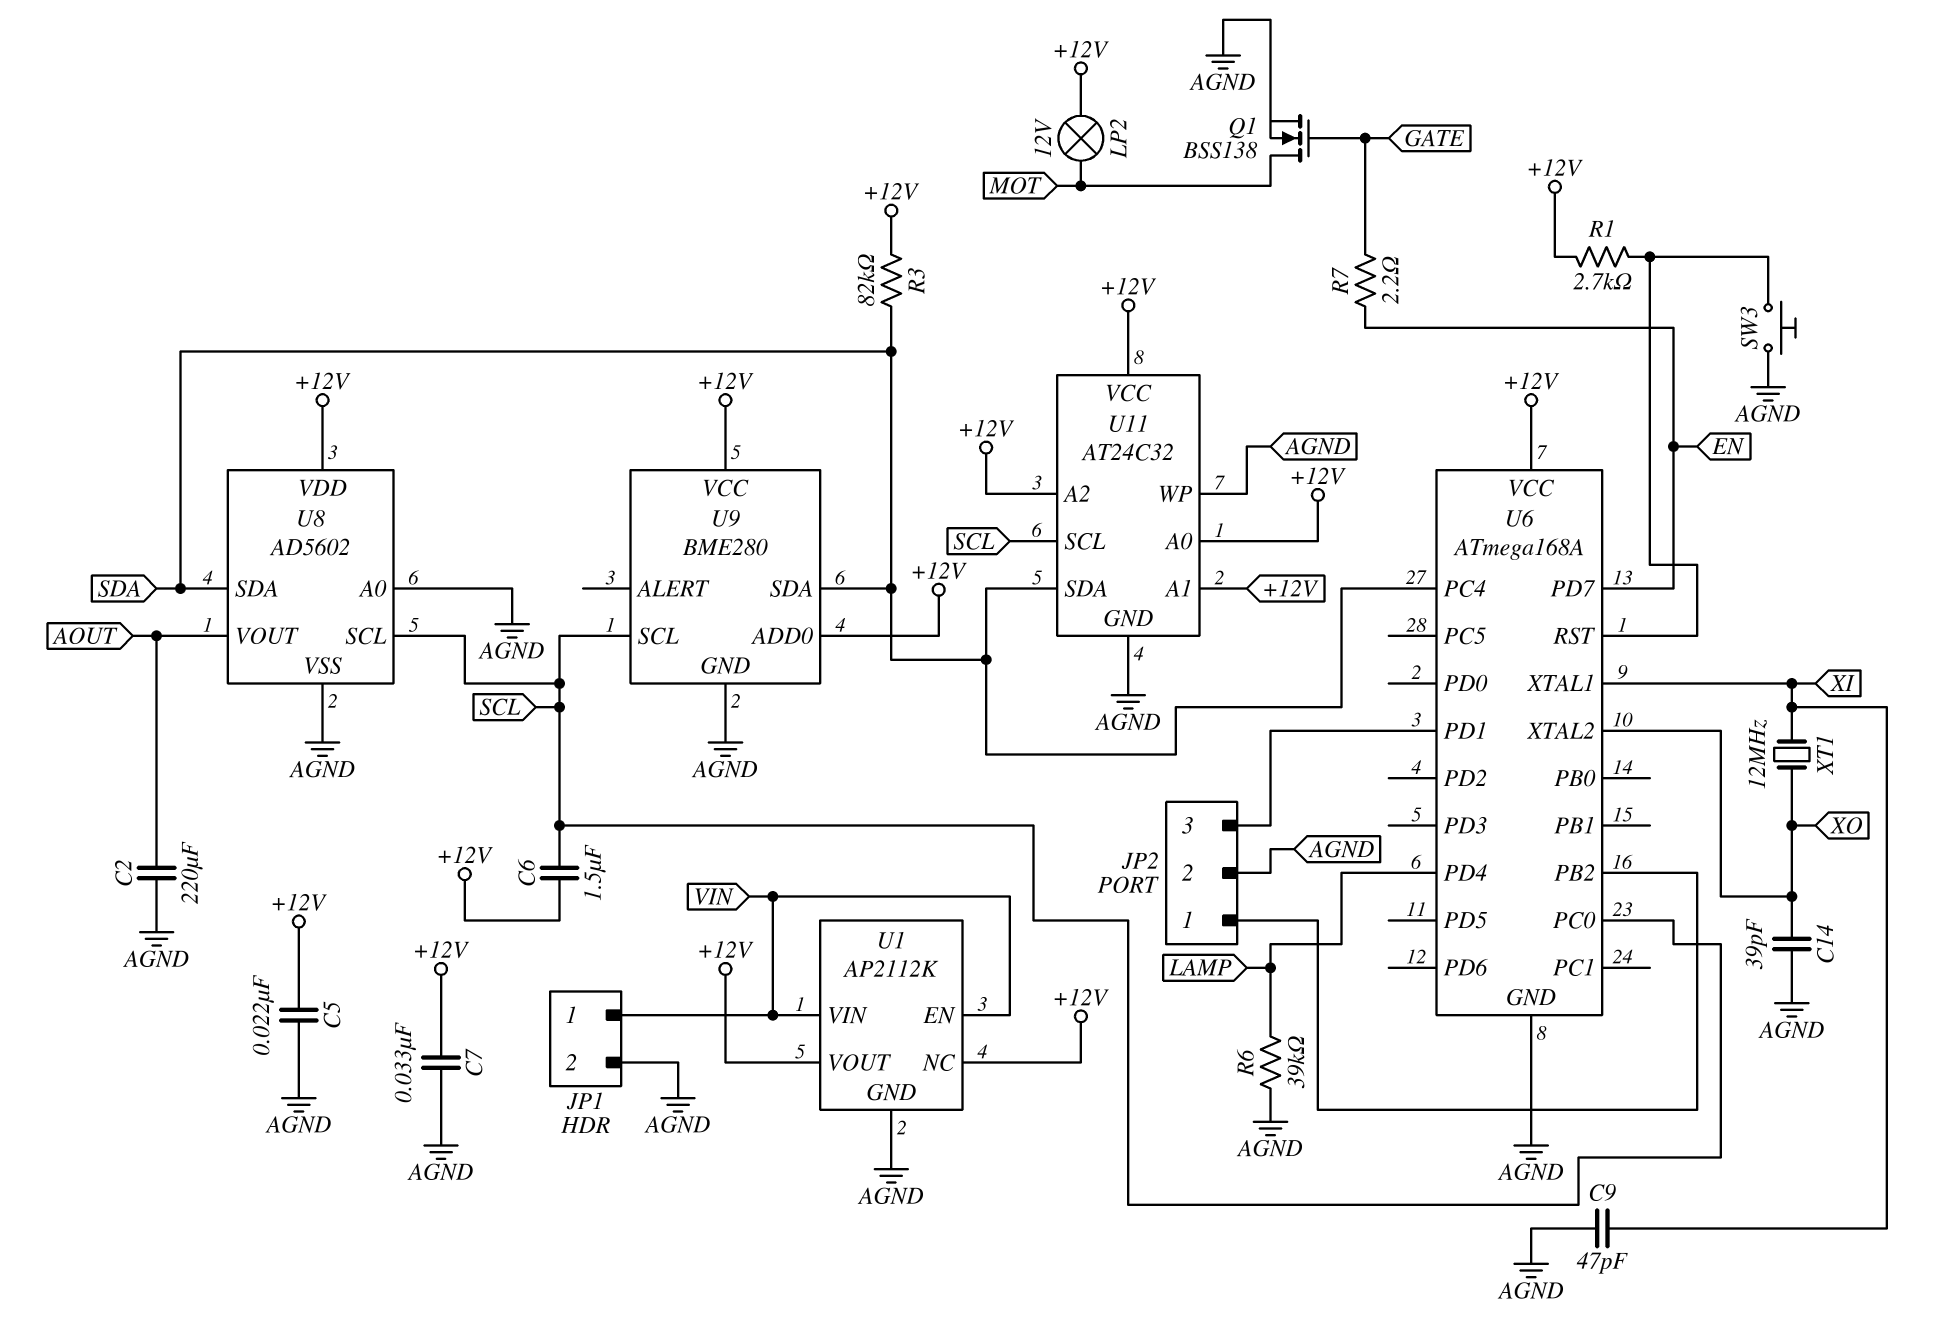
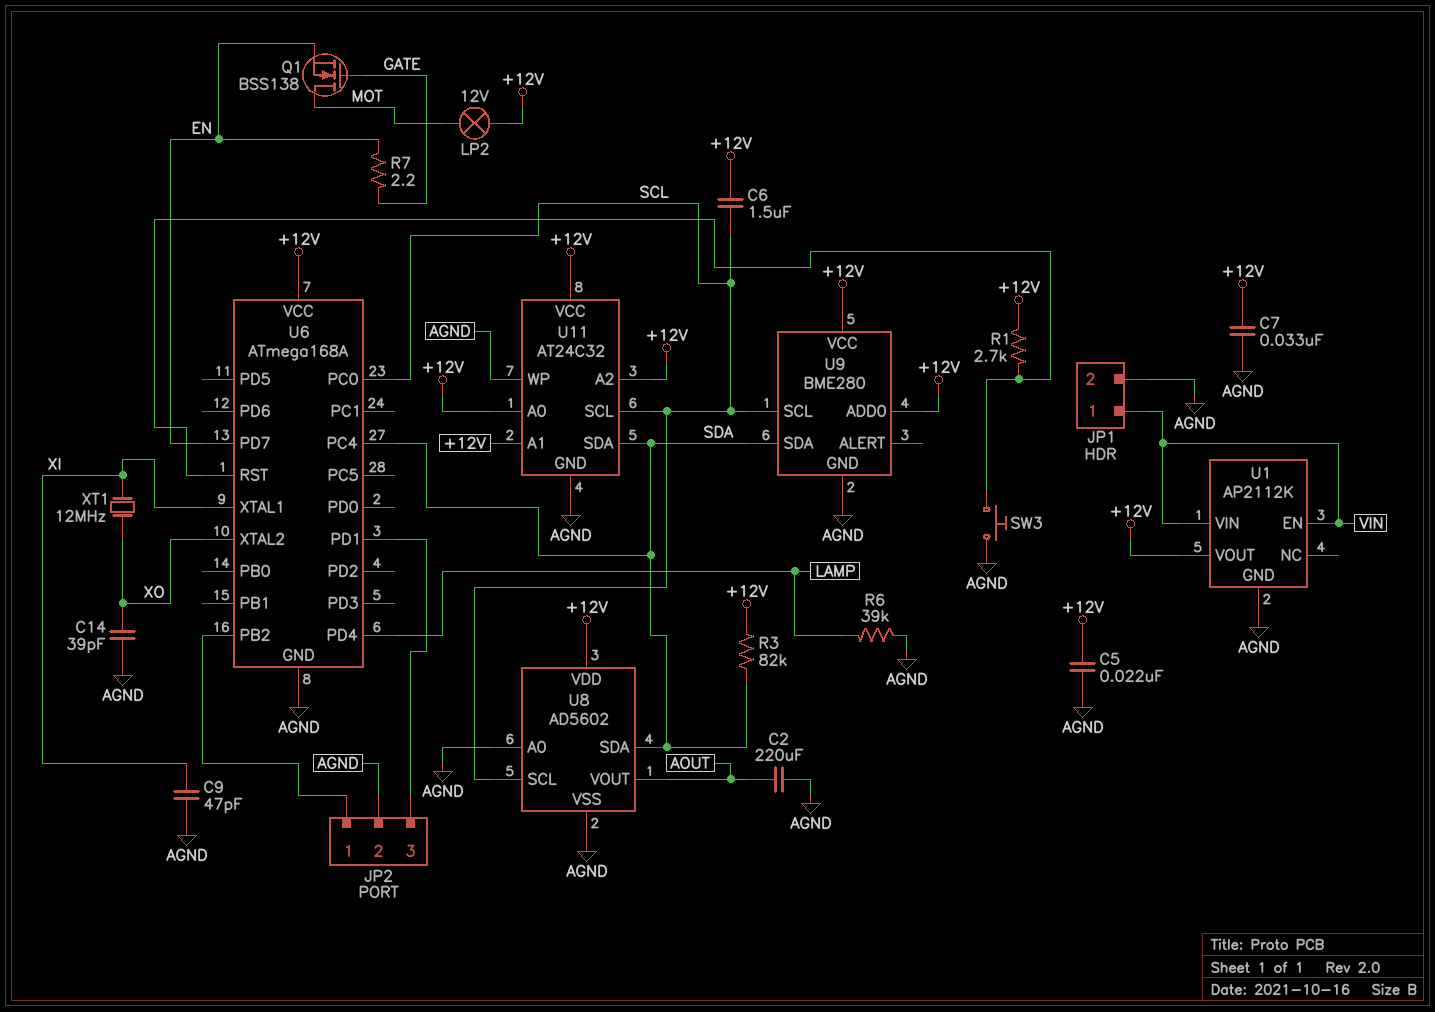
Q1: NMOS BSS138 (G GATE, D MOT, S AGND) -> NMOS BSS138 (G GATE, D MOT, S EN)
U1 pin NC: +12V -> none

